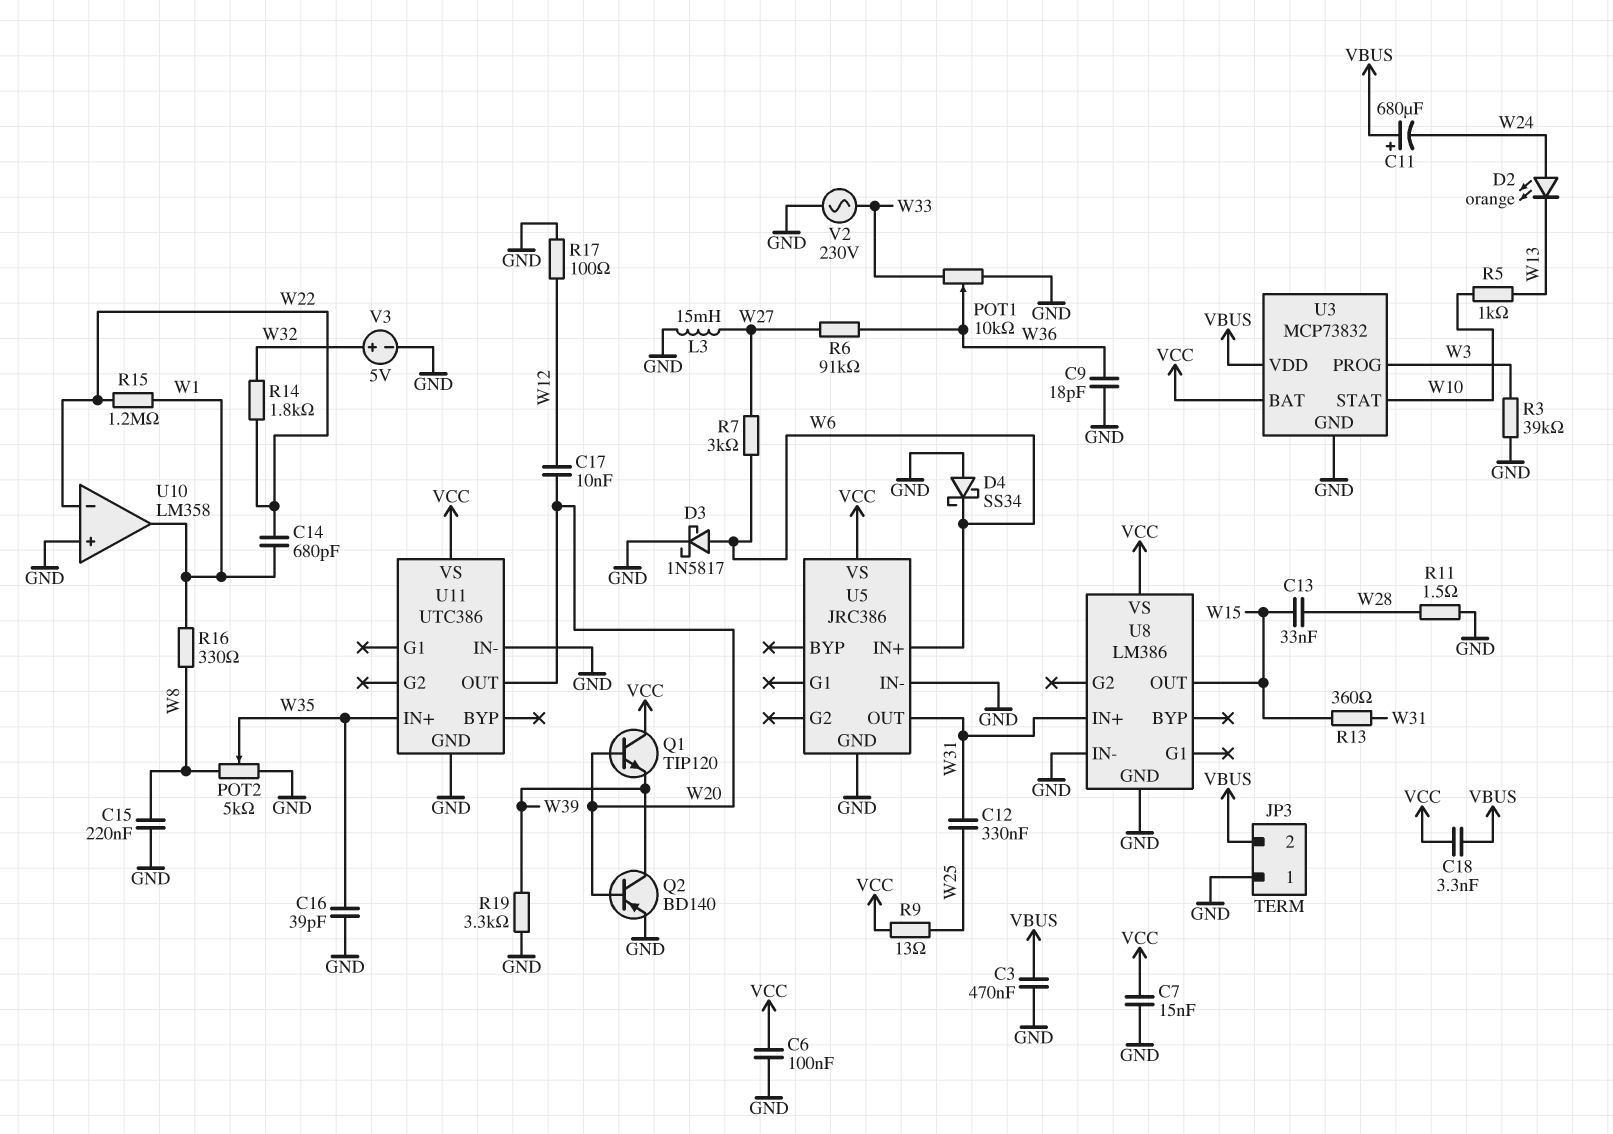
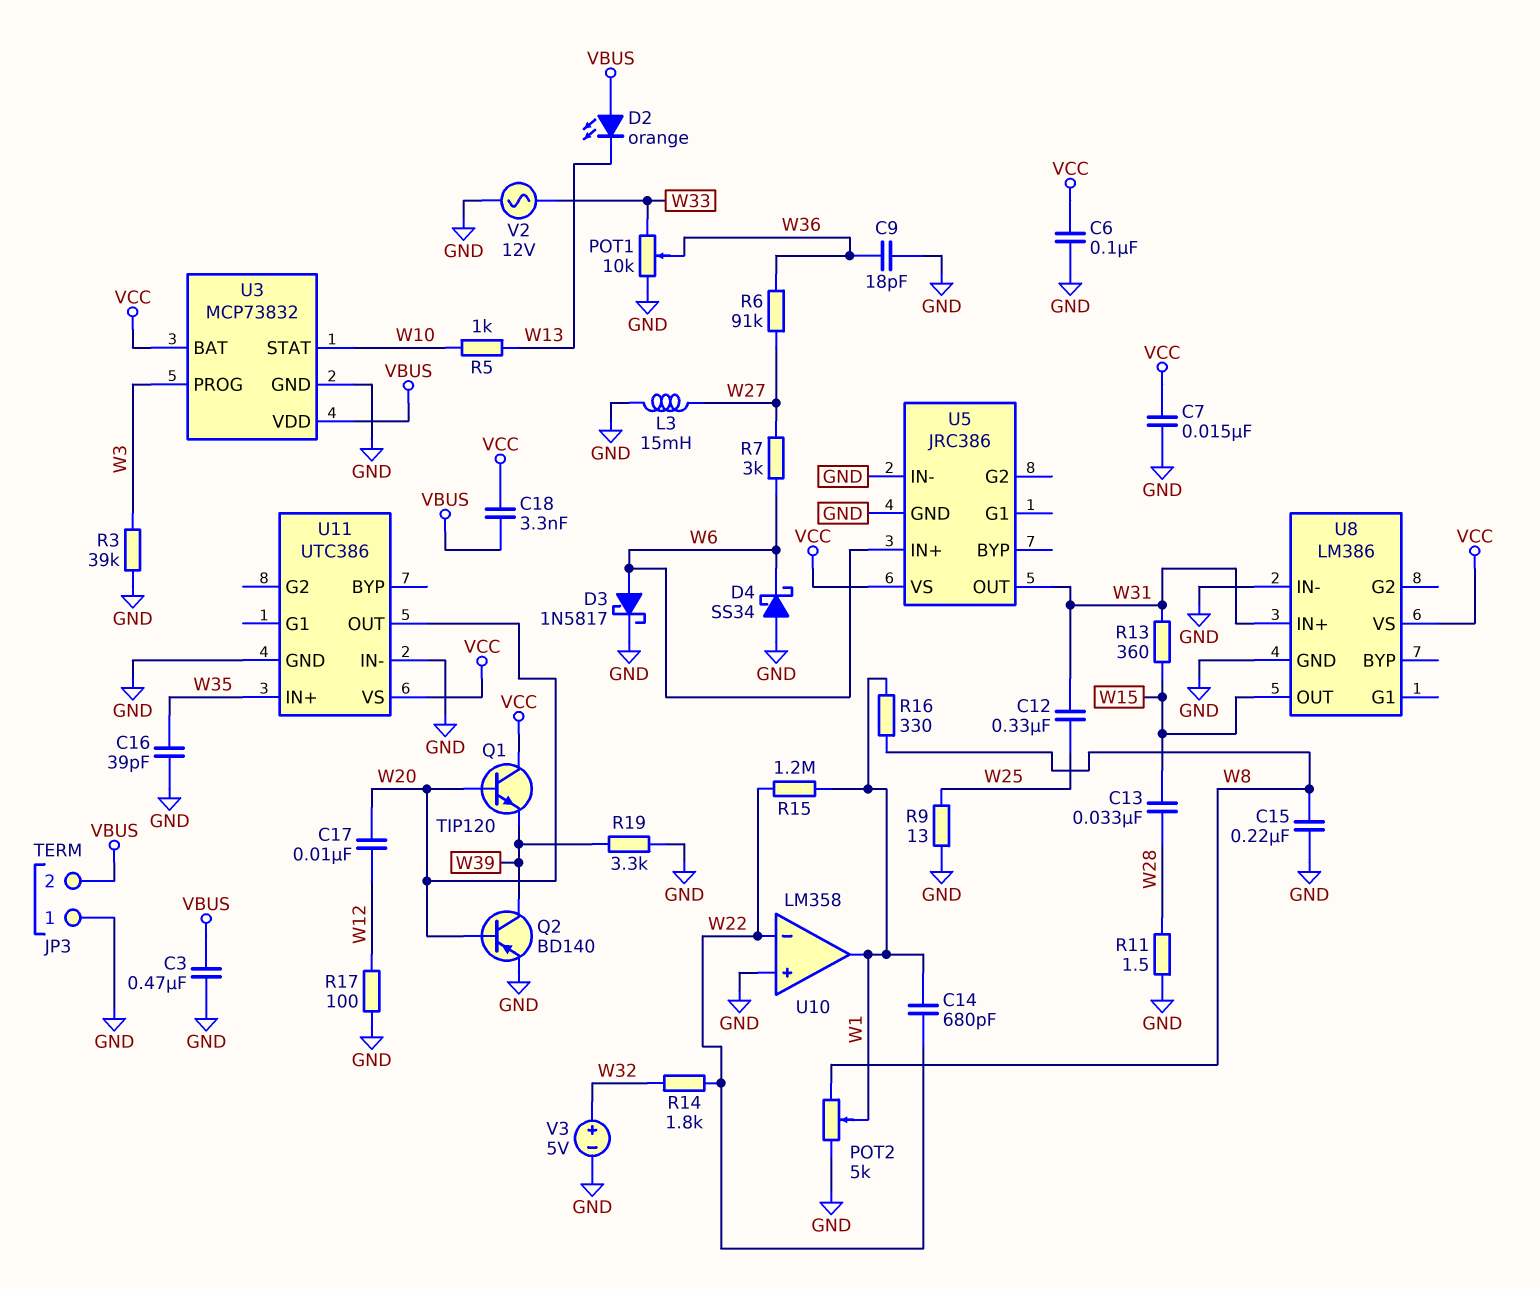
C11: 680uF (plus VBUS, minus W24) -> none
D2: LED orange (A W24, K W13) -> LED orange (A VBUS, K W13)
POT2: 5k (GND, W8, wiper W35) -> 5k (GND, W8, wiper W1)
R9: 13 (VCC, W25) -> 13 (GND, W25)
V2: AC 230V (GND, W33) -> AC 12V (GND, W33)

